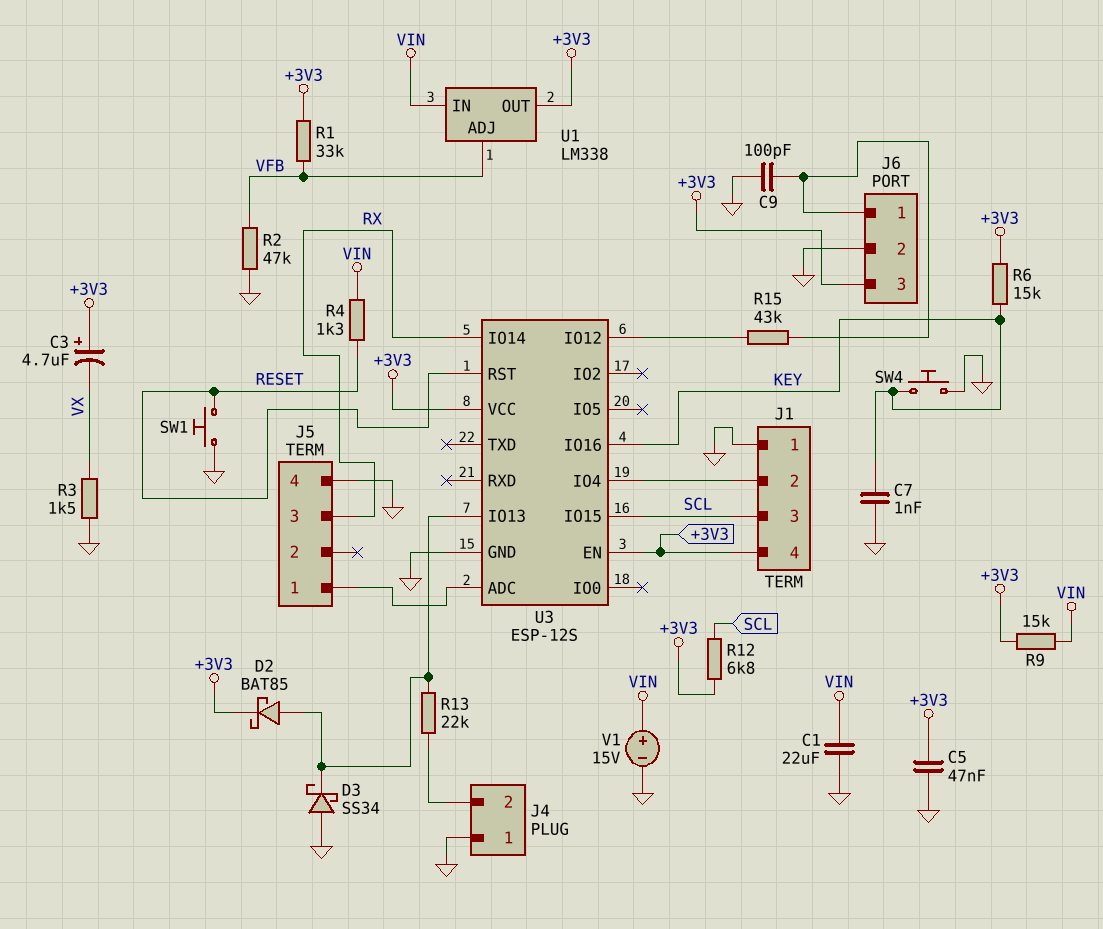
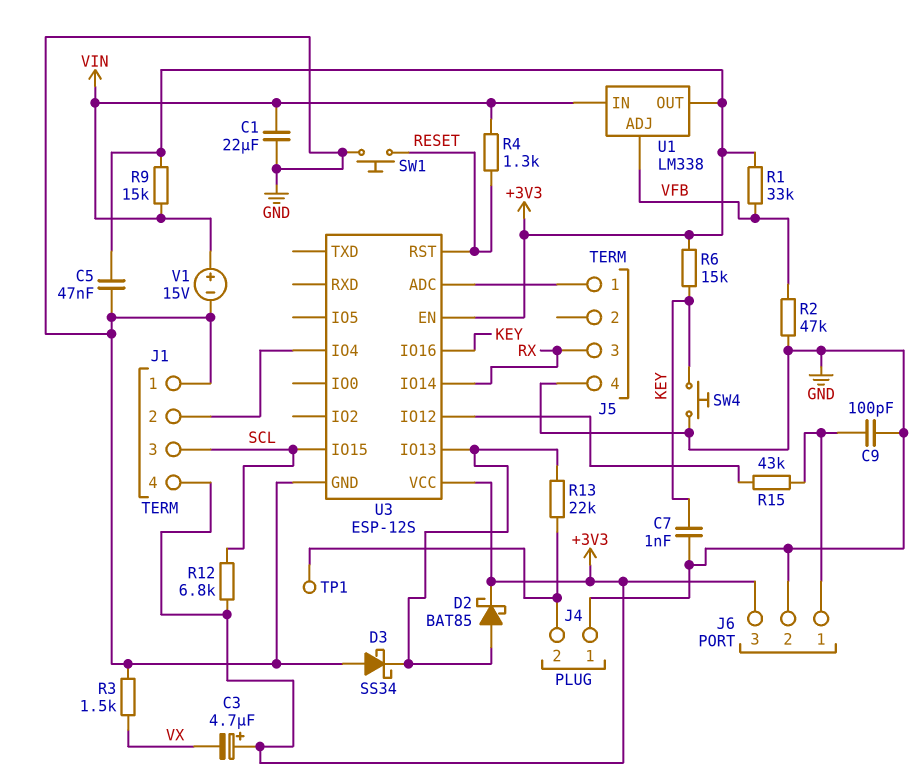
TP1: none -> test point (J4/2)

